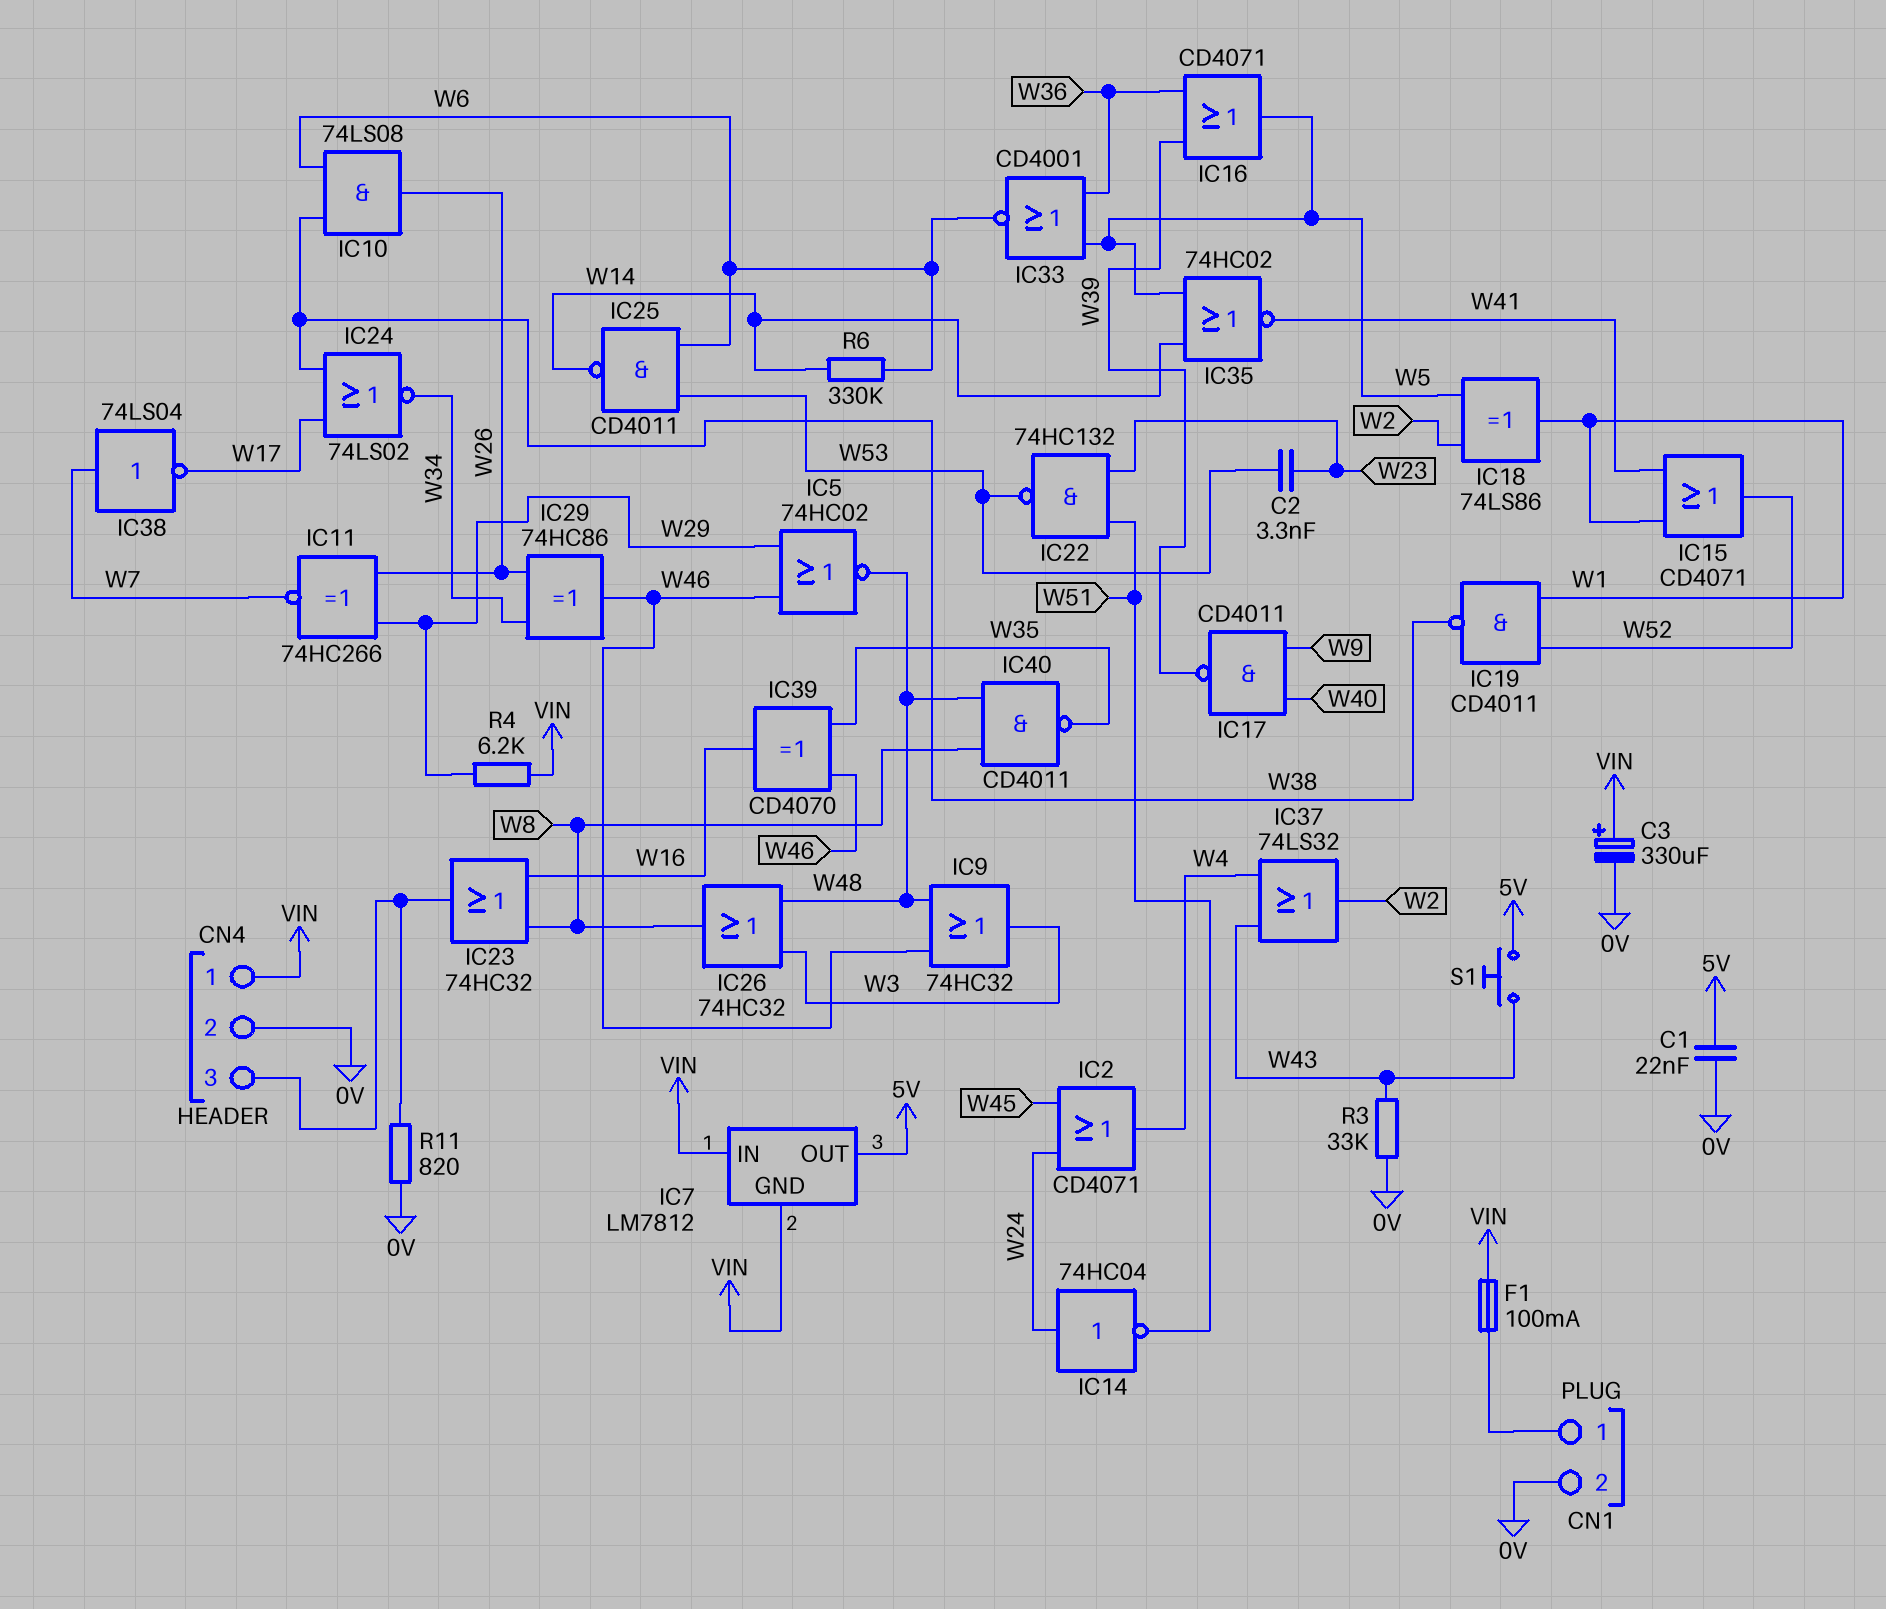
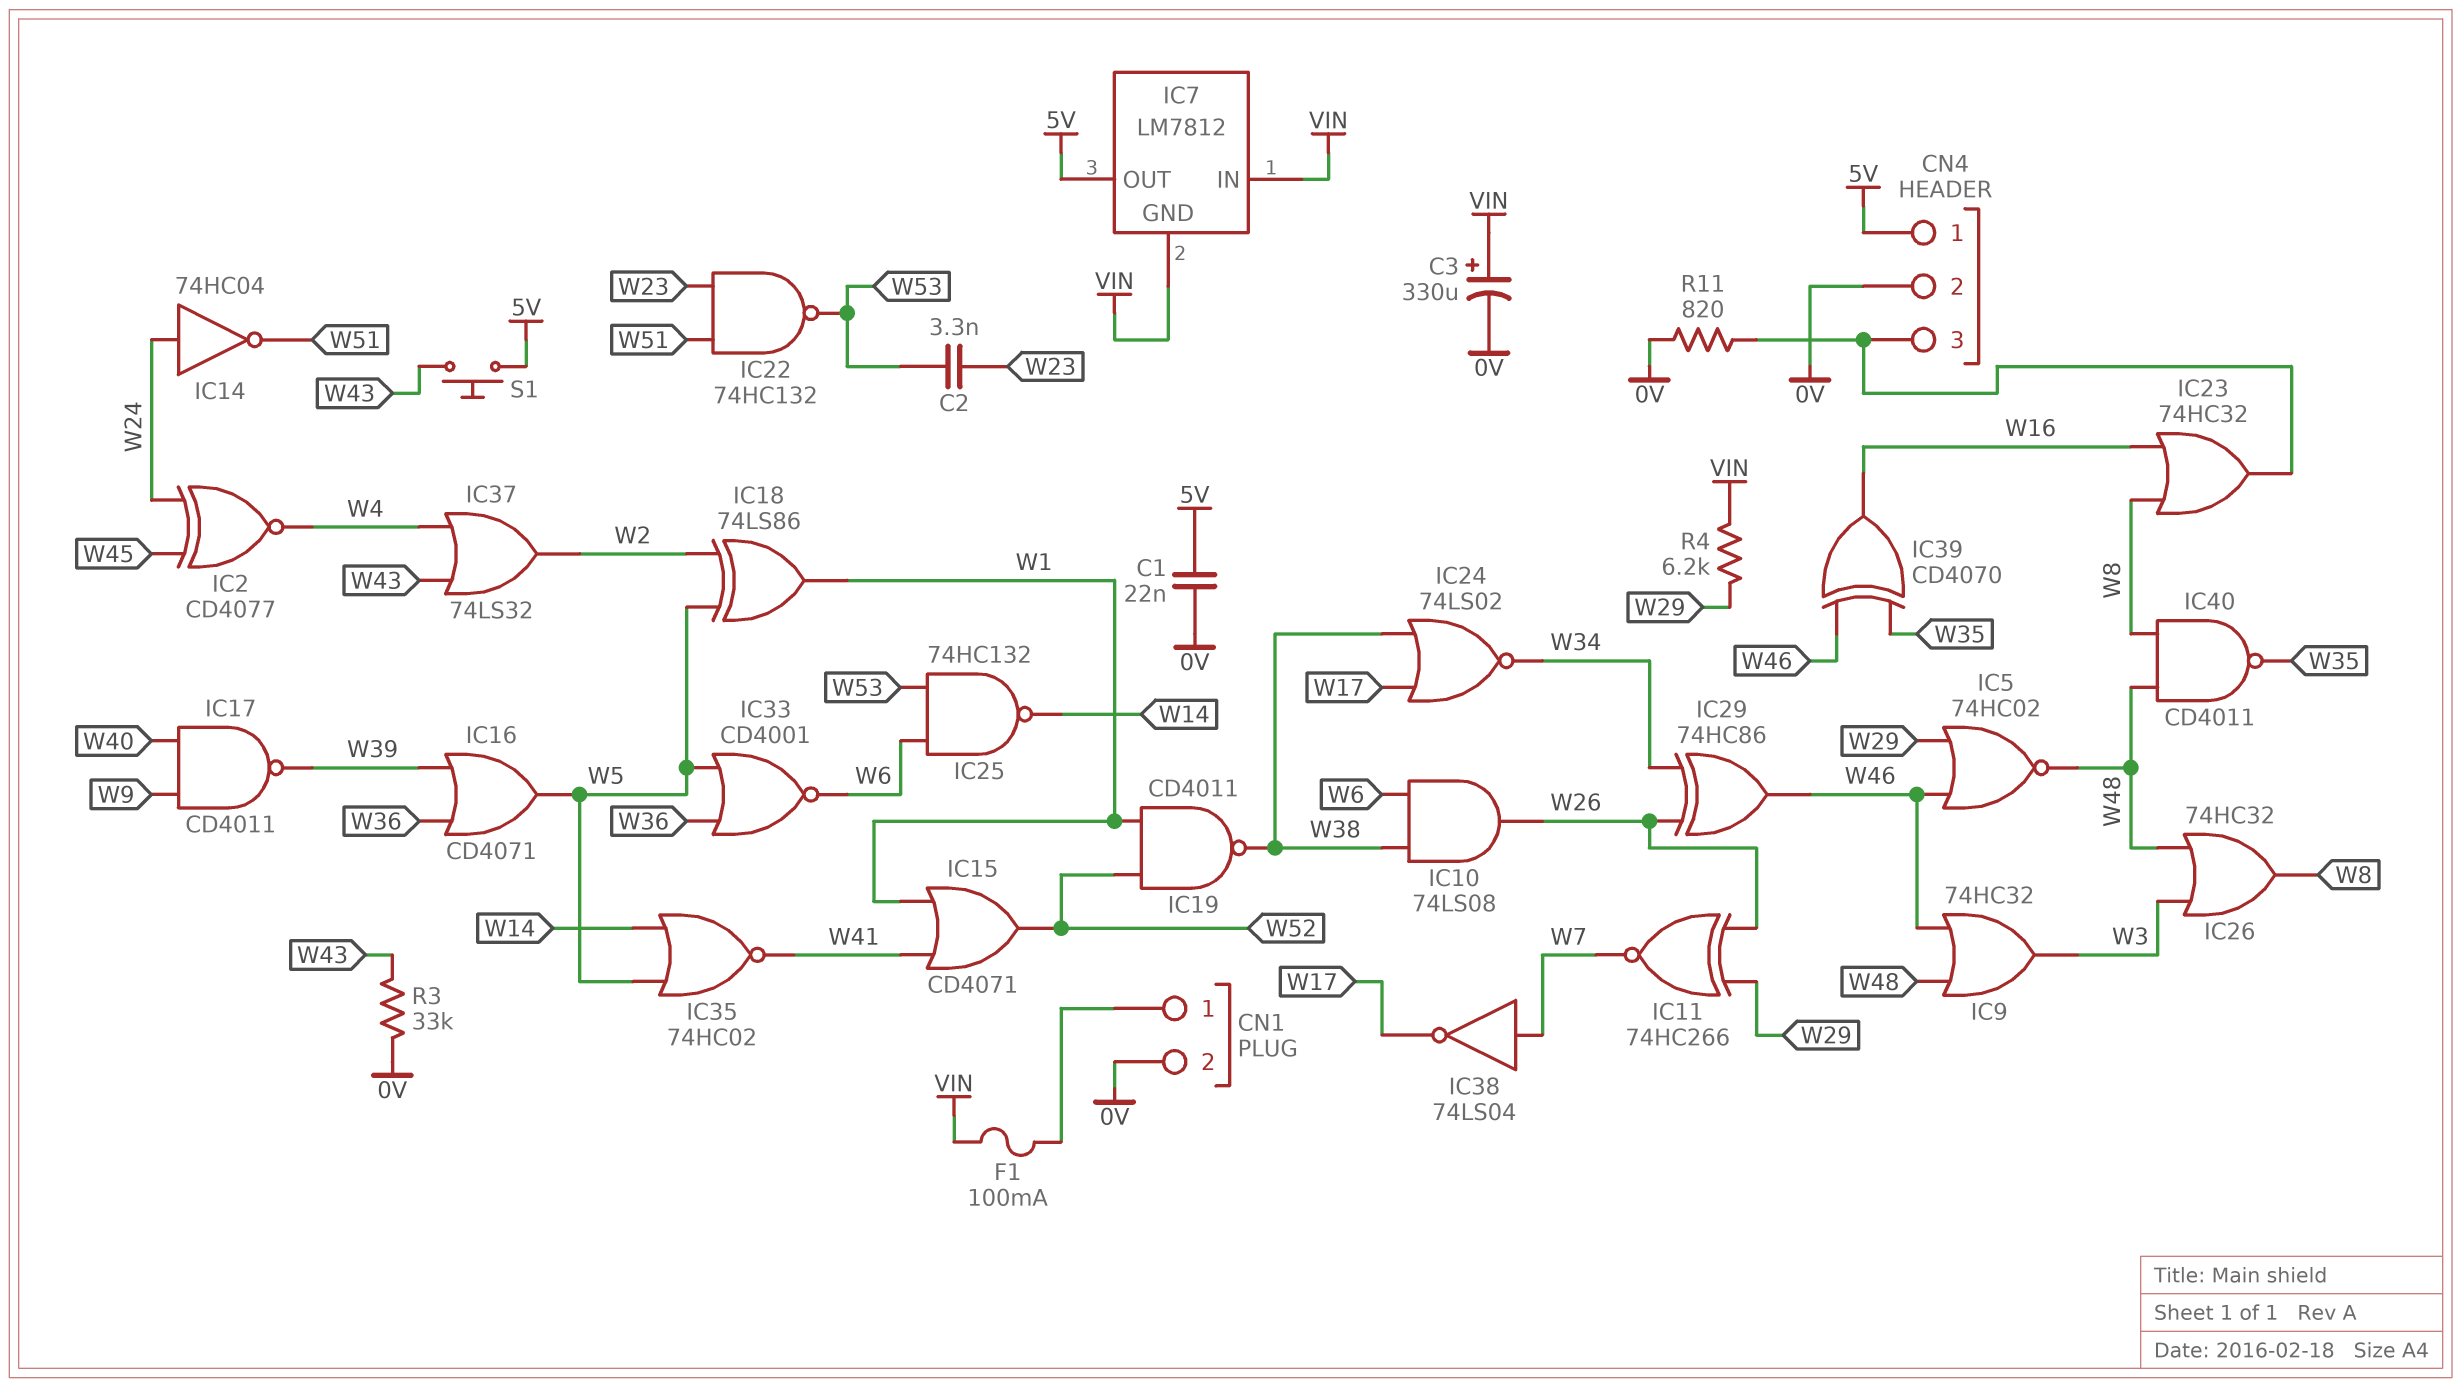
CN4 pin 1: VIN -> 5V
IC2: OR CD4071 (in W24, in W45, out W4) -> XNOR CD4077 (in W24, in W45, out W4)
IC25: NAND CD4011 (in W6, in W53, out W14) -> NAND 74HC132 (in W6, in W53, out W14)
R6: 330k (W6, W14) -> none

